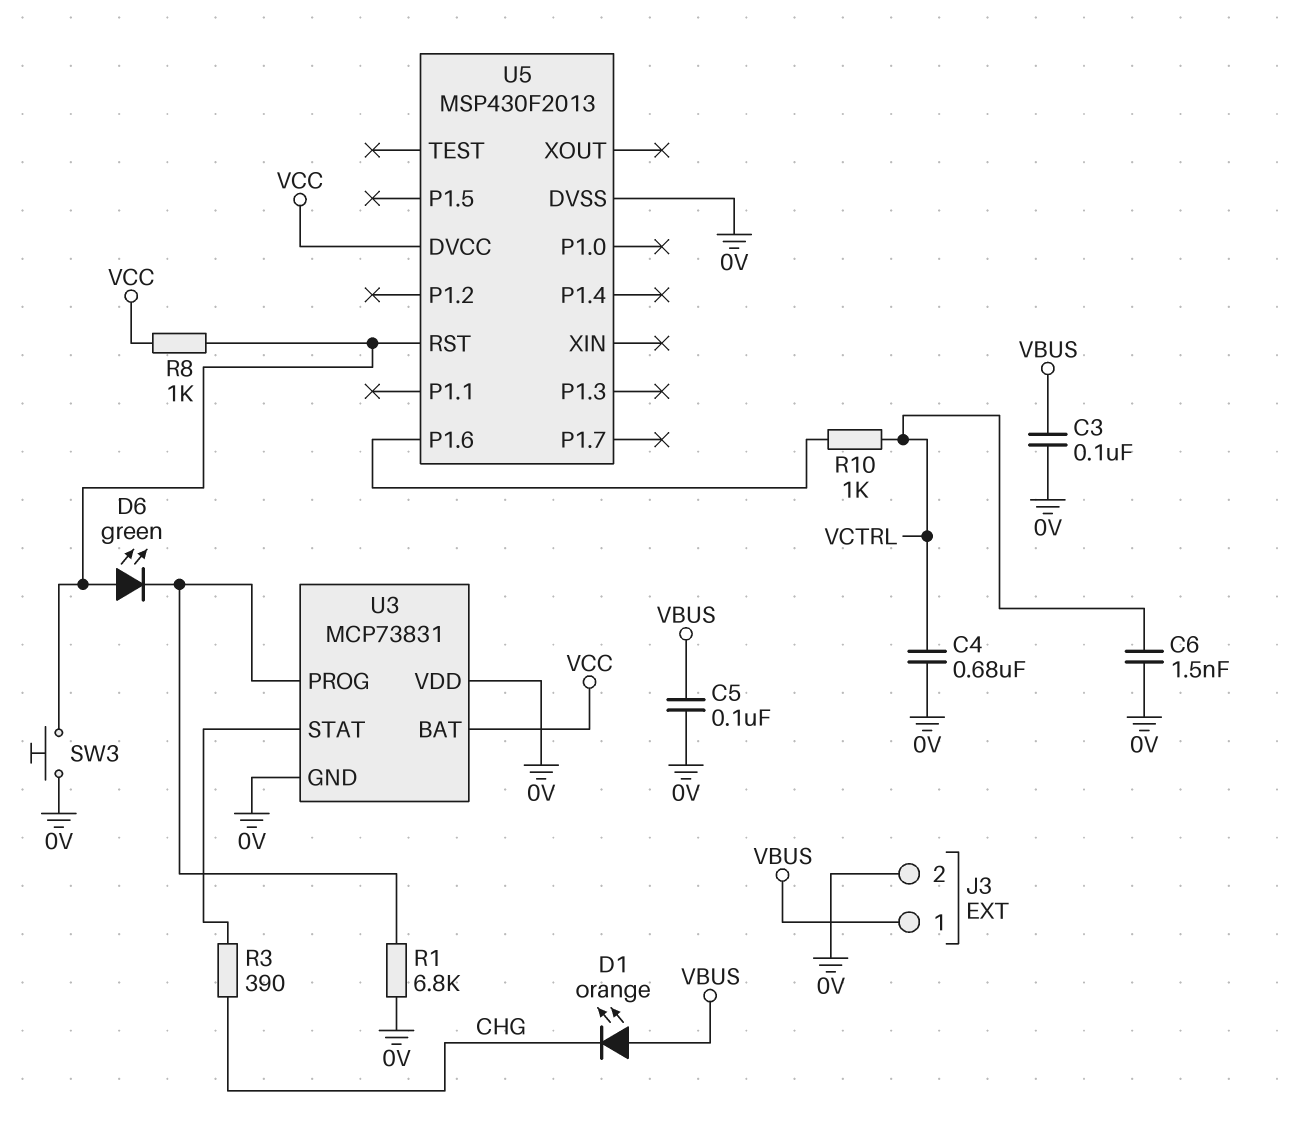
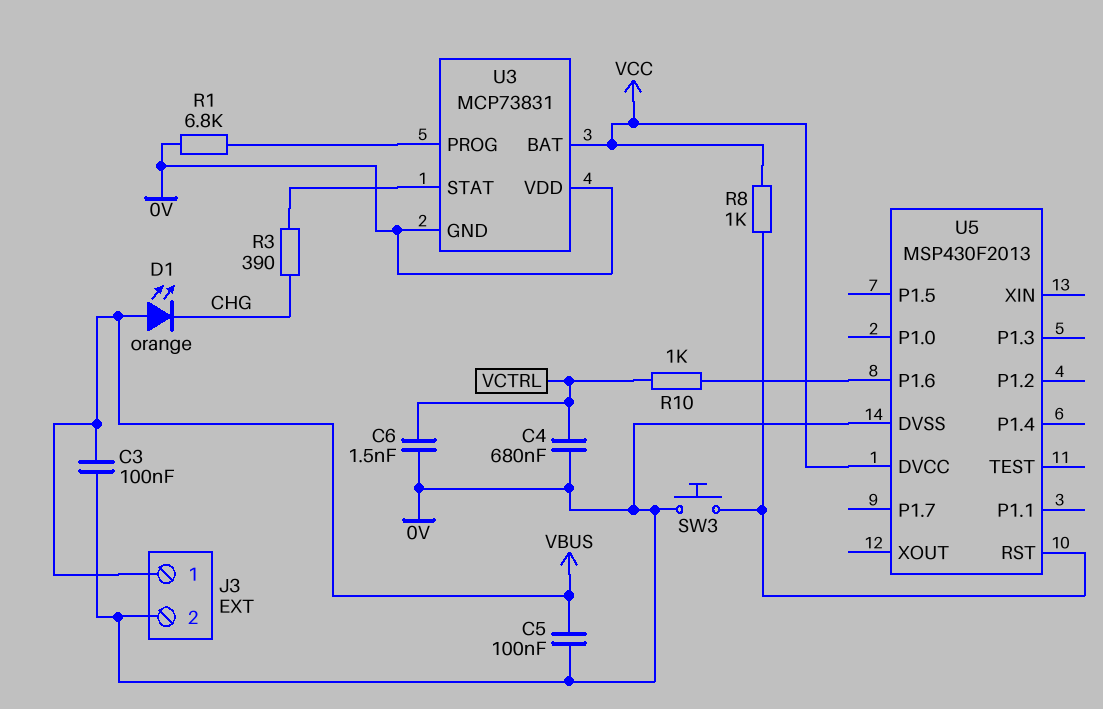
D6: LED green (A U5/RST, K U3/PROG) -> none

